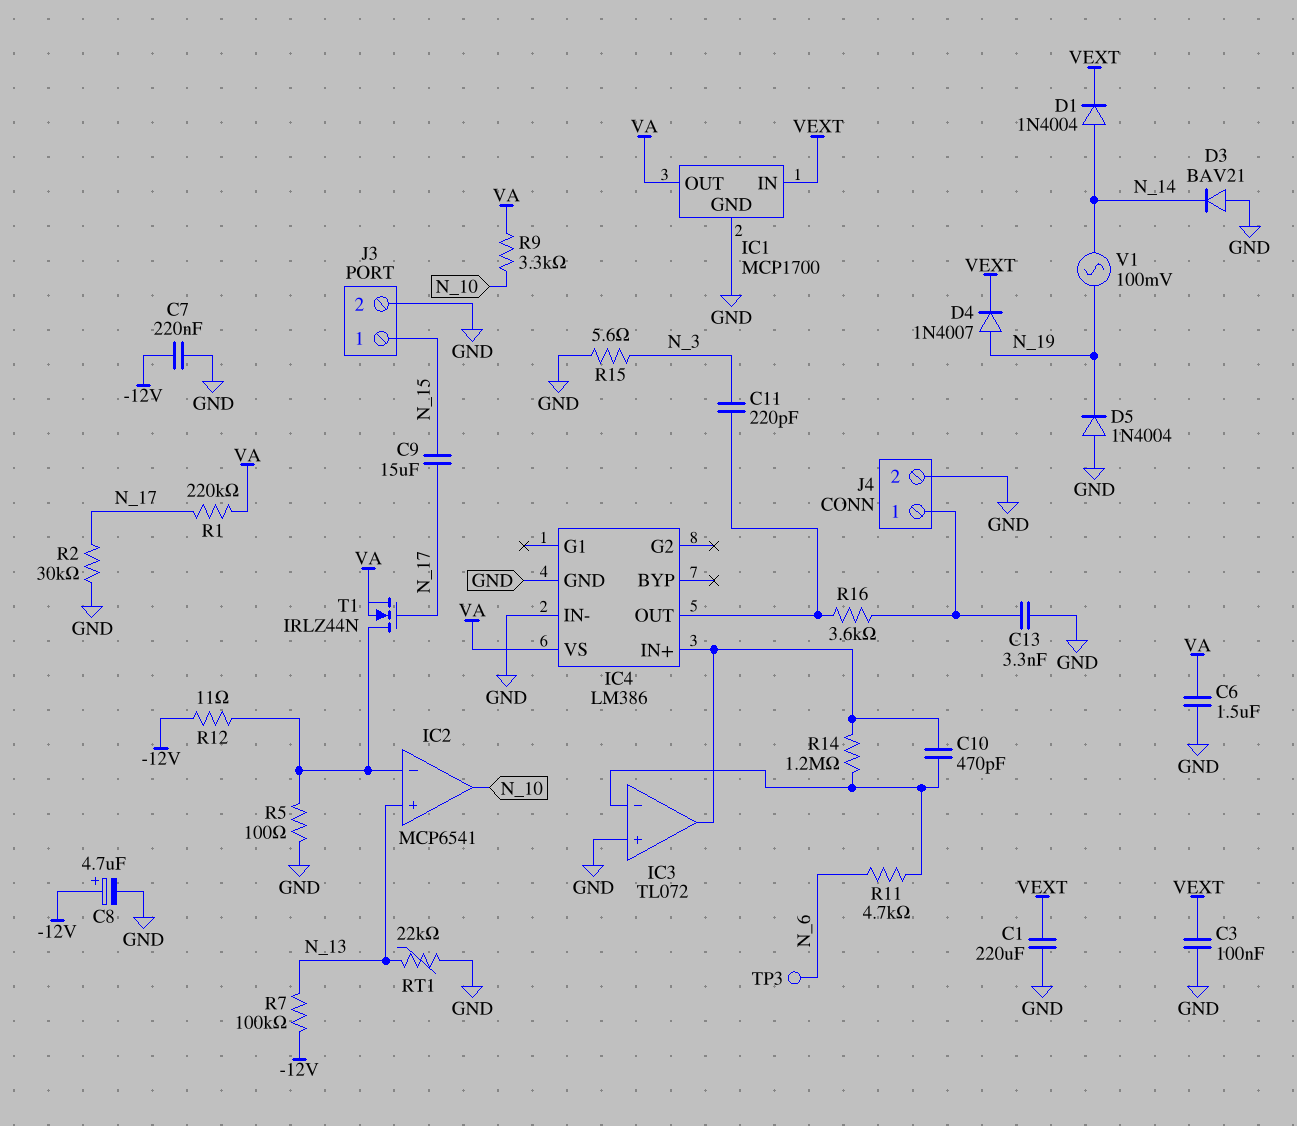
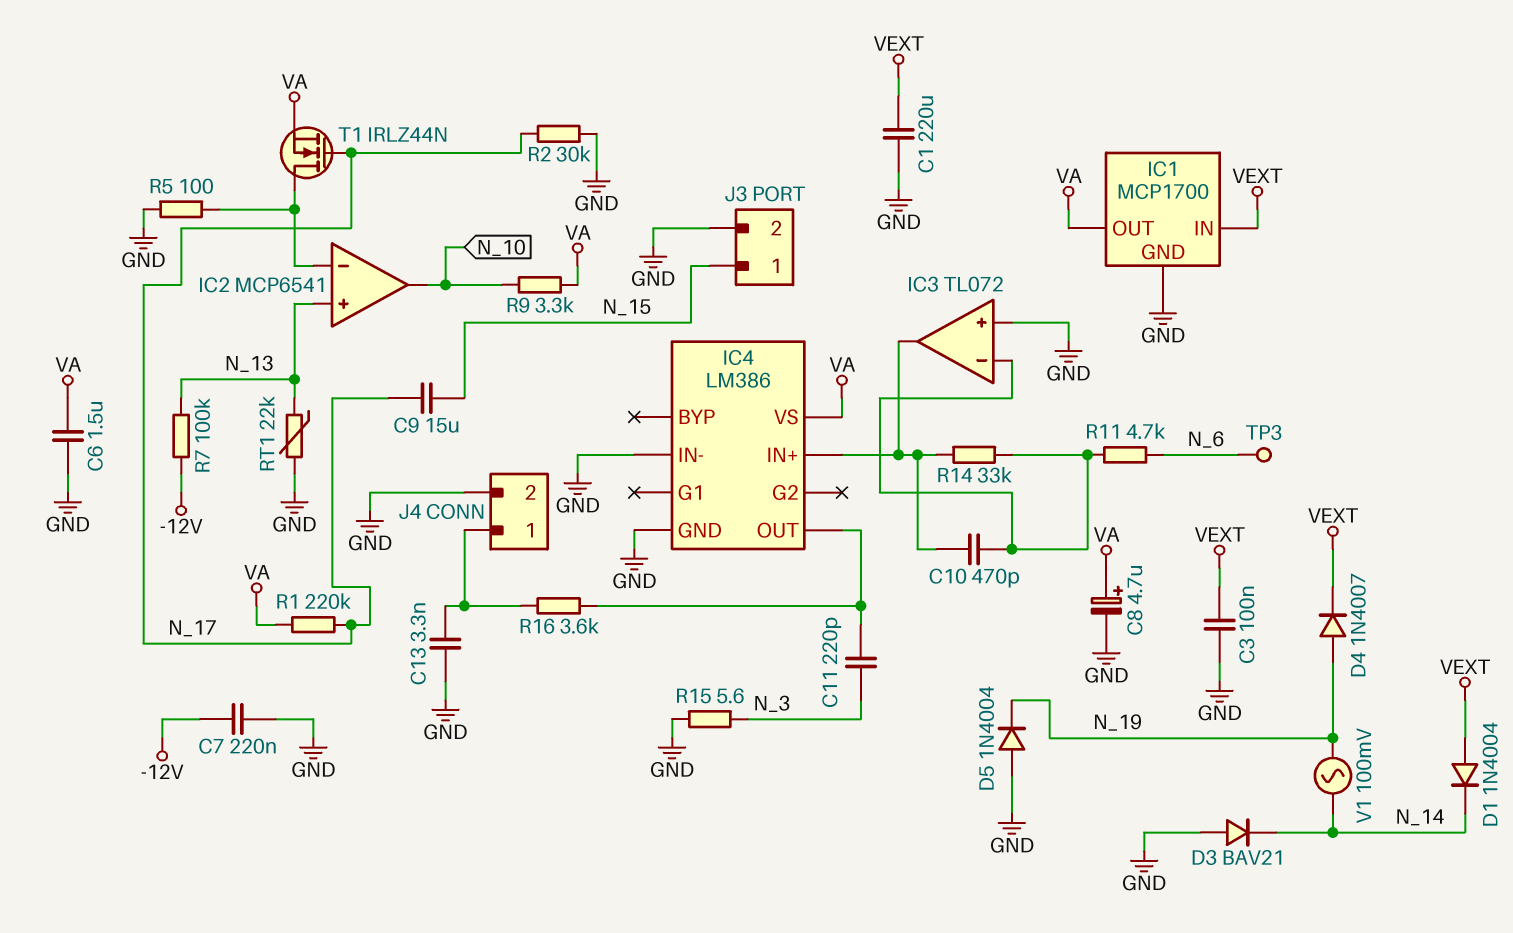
C8: 4.7uF (plus -12V, minus GND) -> 4.7uF (plus VA, minus GND)
D1: diode 1N4004 (A N_14, K VEXT) -> diode 1N4004 (A VEXT, K N_14)
R12: 11 (-12V, IC2/in-) -> none
R14: 1.2M (IC3/in-, IC3/out) -> 33k (IC3/in-, IC3/out)

